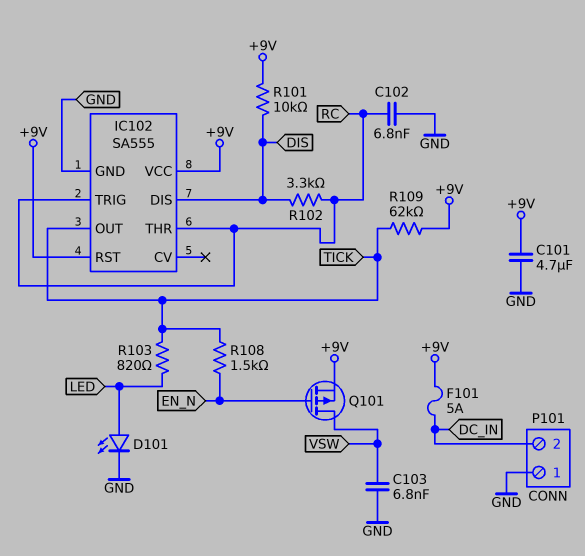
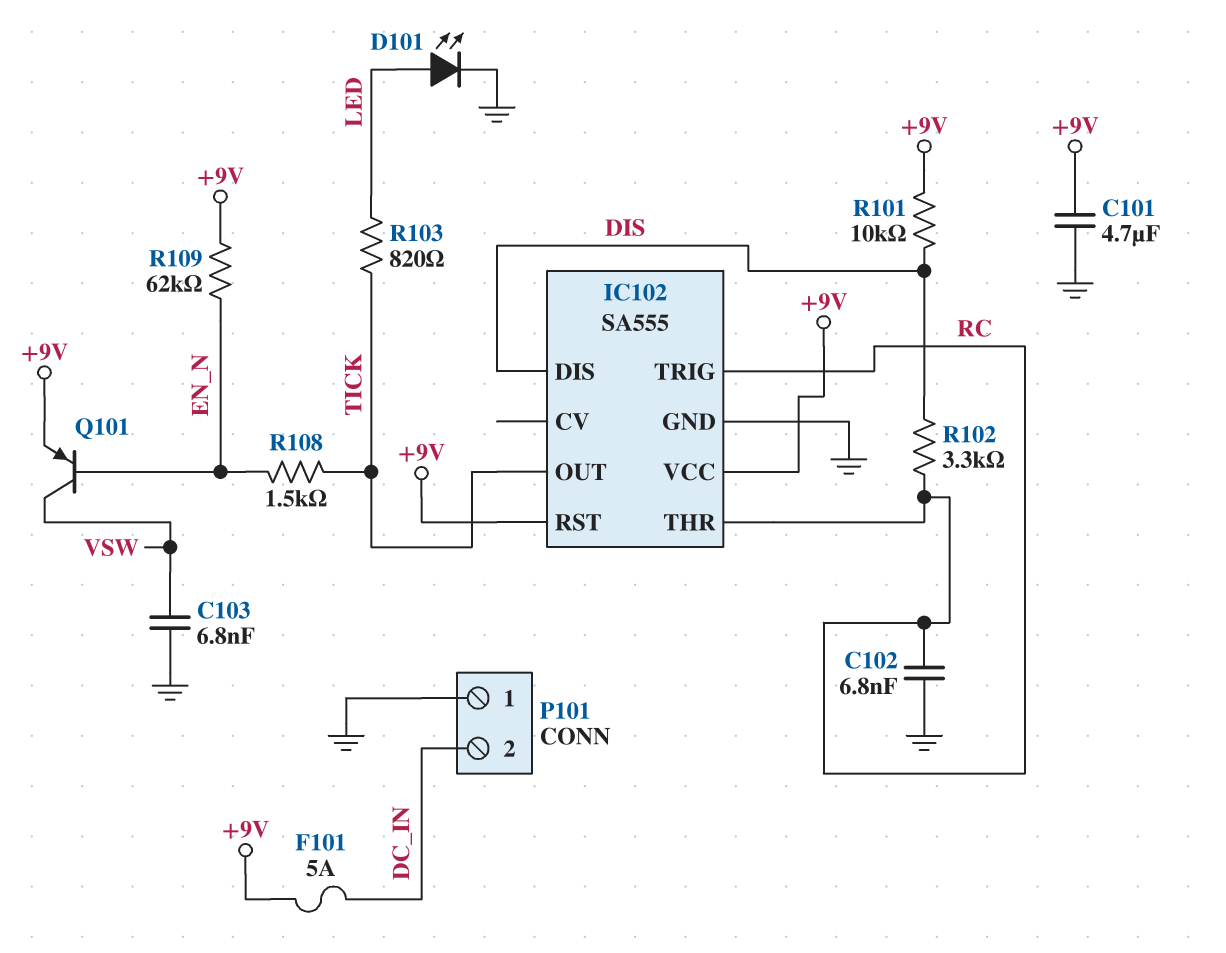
Q101: PMOS (G EN_N, D VSW, S +9V) -> PNP (B EN_N, C VSW, E +9V)
R109: 62k (+9V, TICK) -> 62k (+9V, EN_N)

